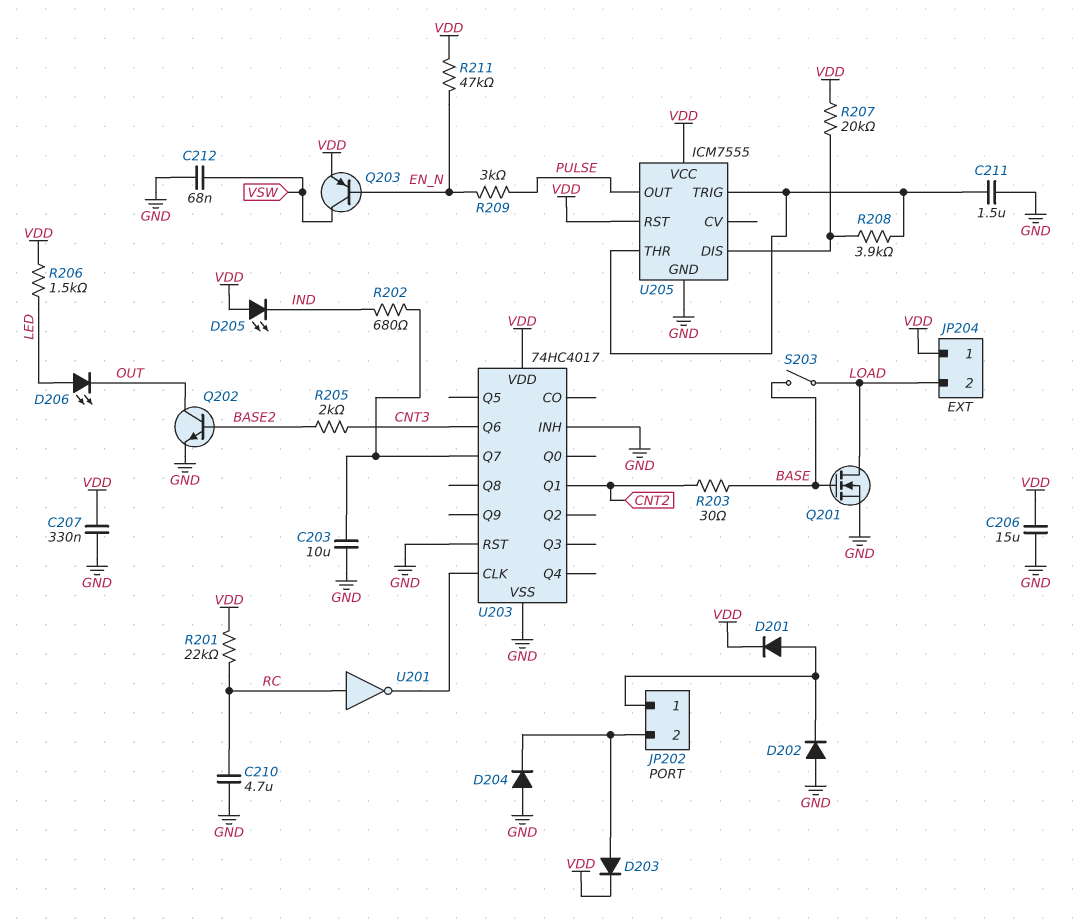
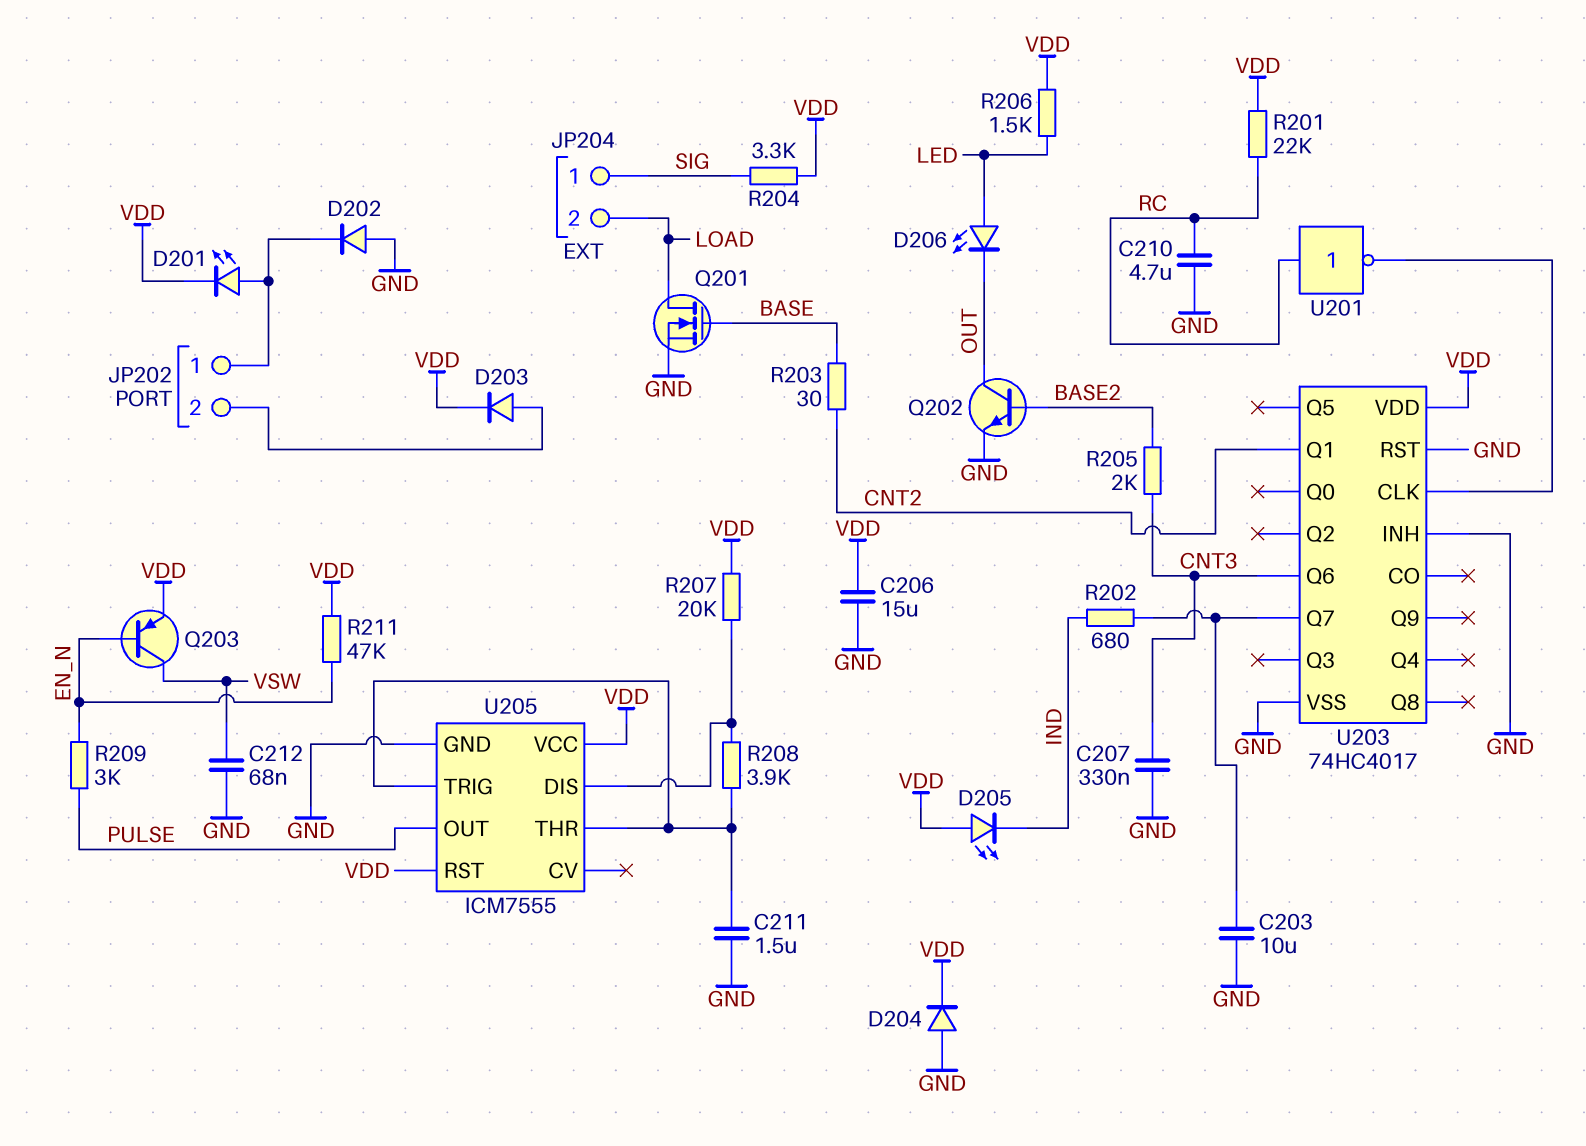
C207: 330nF (GND, VDD) -> 330nF (CNT3, GND)
D201: diode (A JP202/1, K VDD) -> LED (A JP202/1, K VDD)
D204: diode (A GND, K JP202/2) -> diode (A GND, K VDD)
JP204 pin 1: VDD -> SIG
R204: none -> 3.3k (SIG, VDD)
S203: switch (BASE, LOAD) -> none

